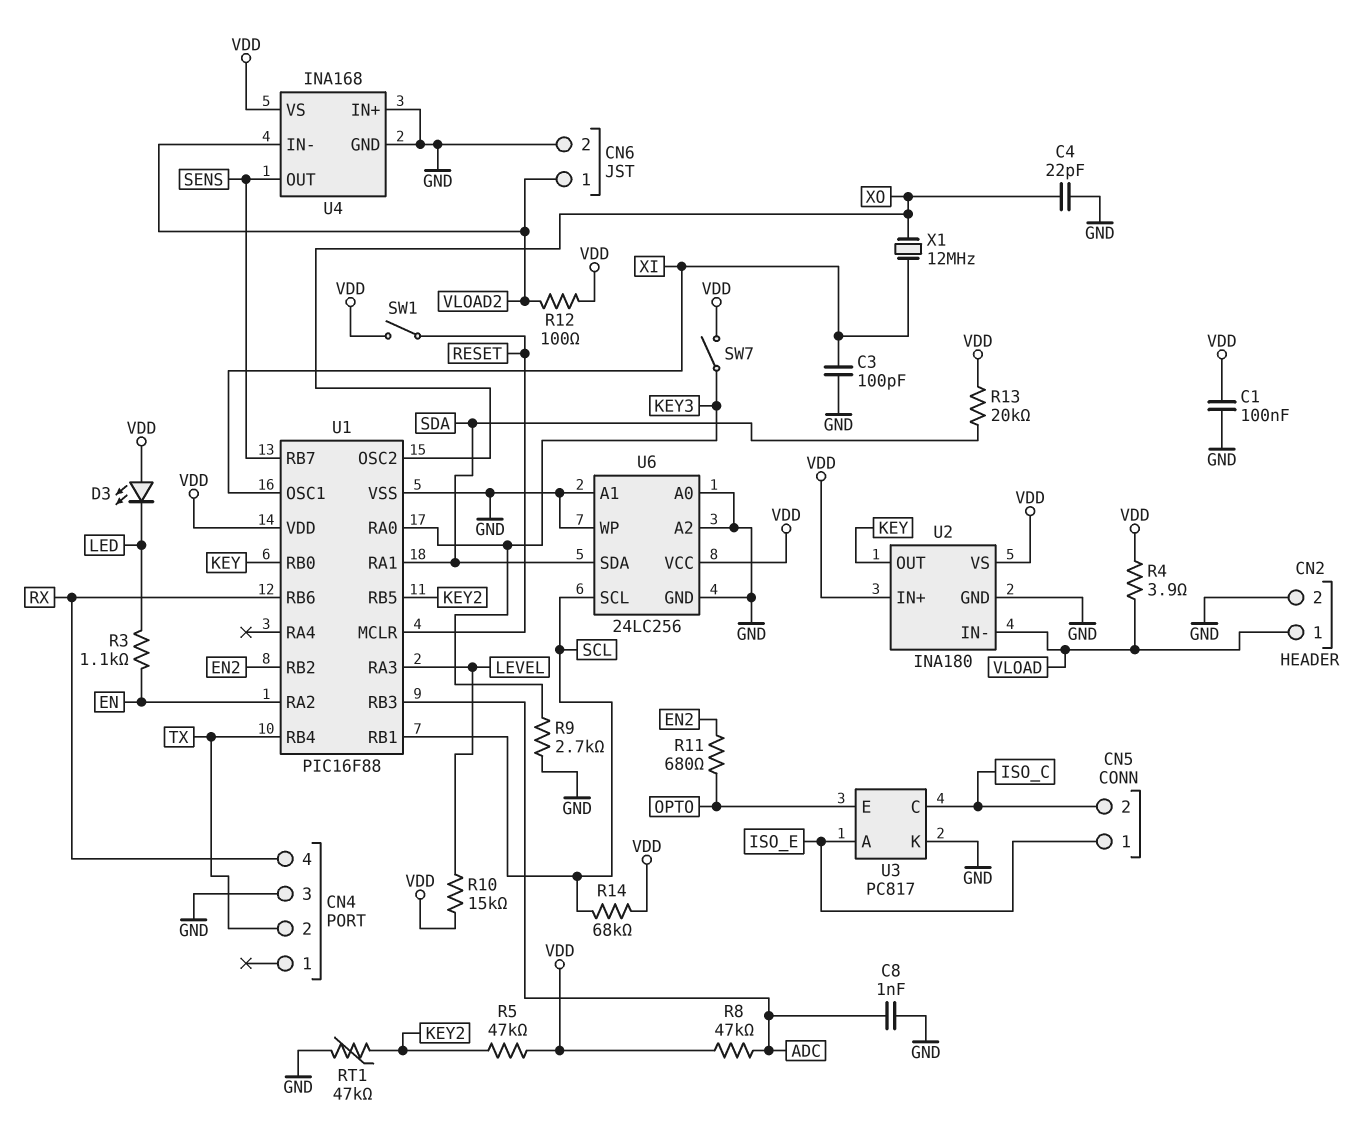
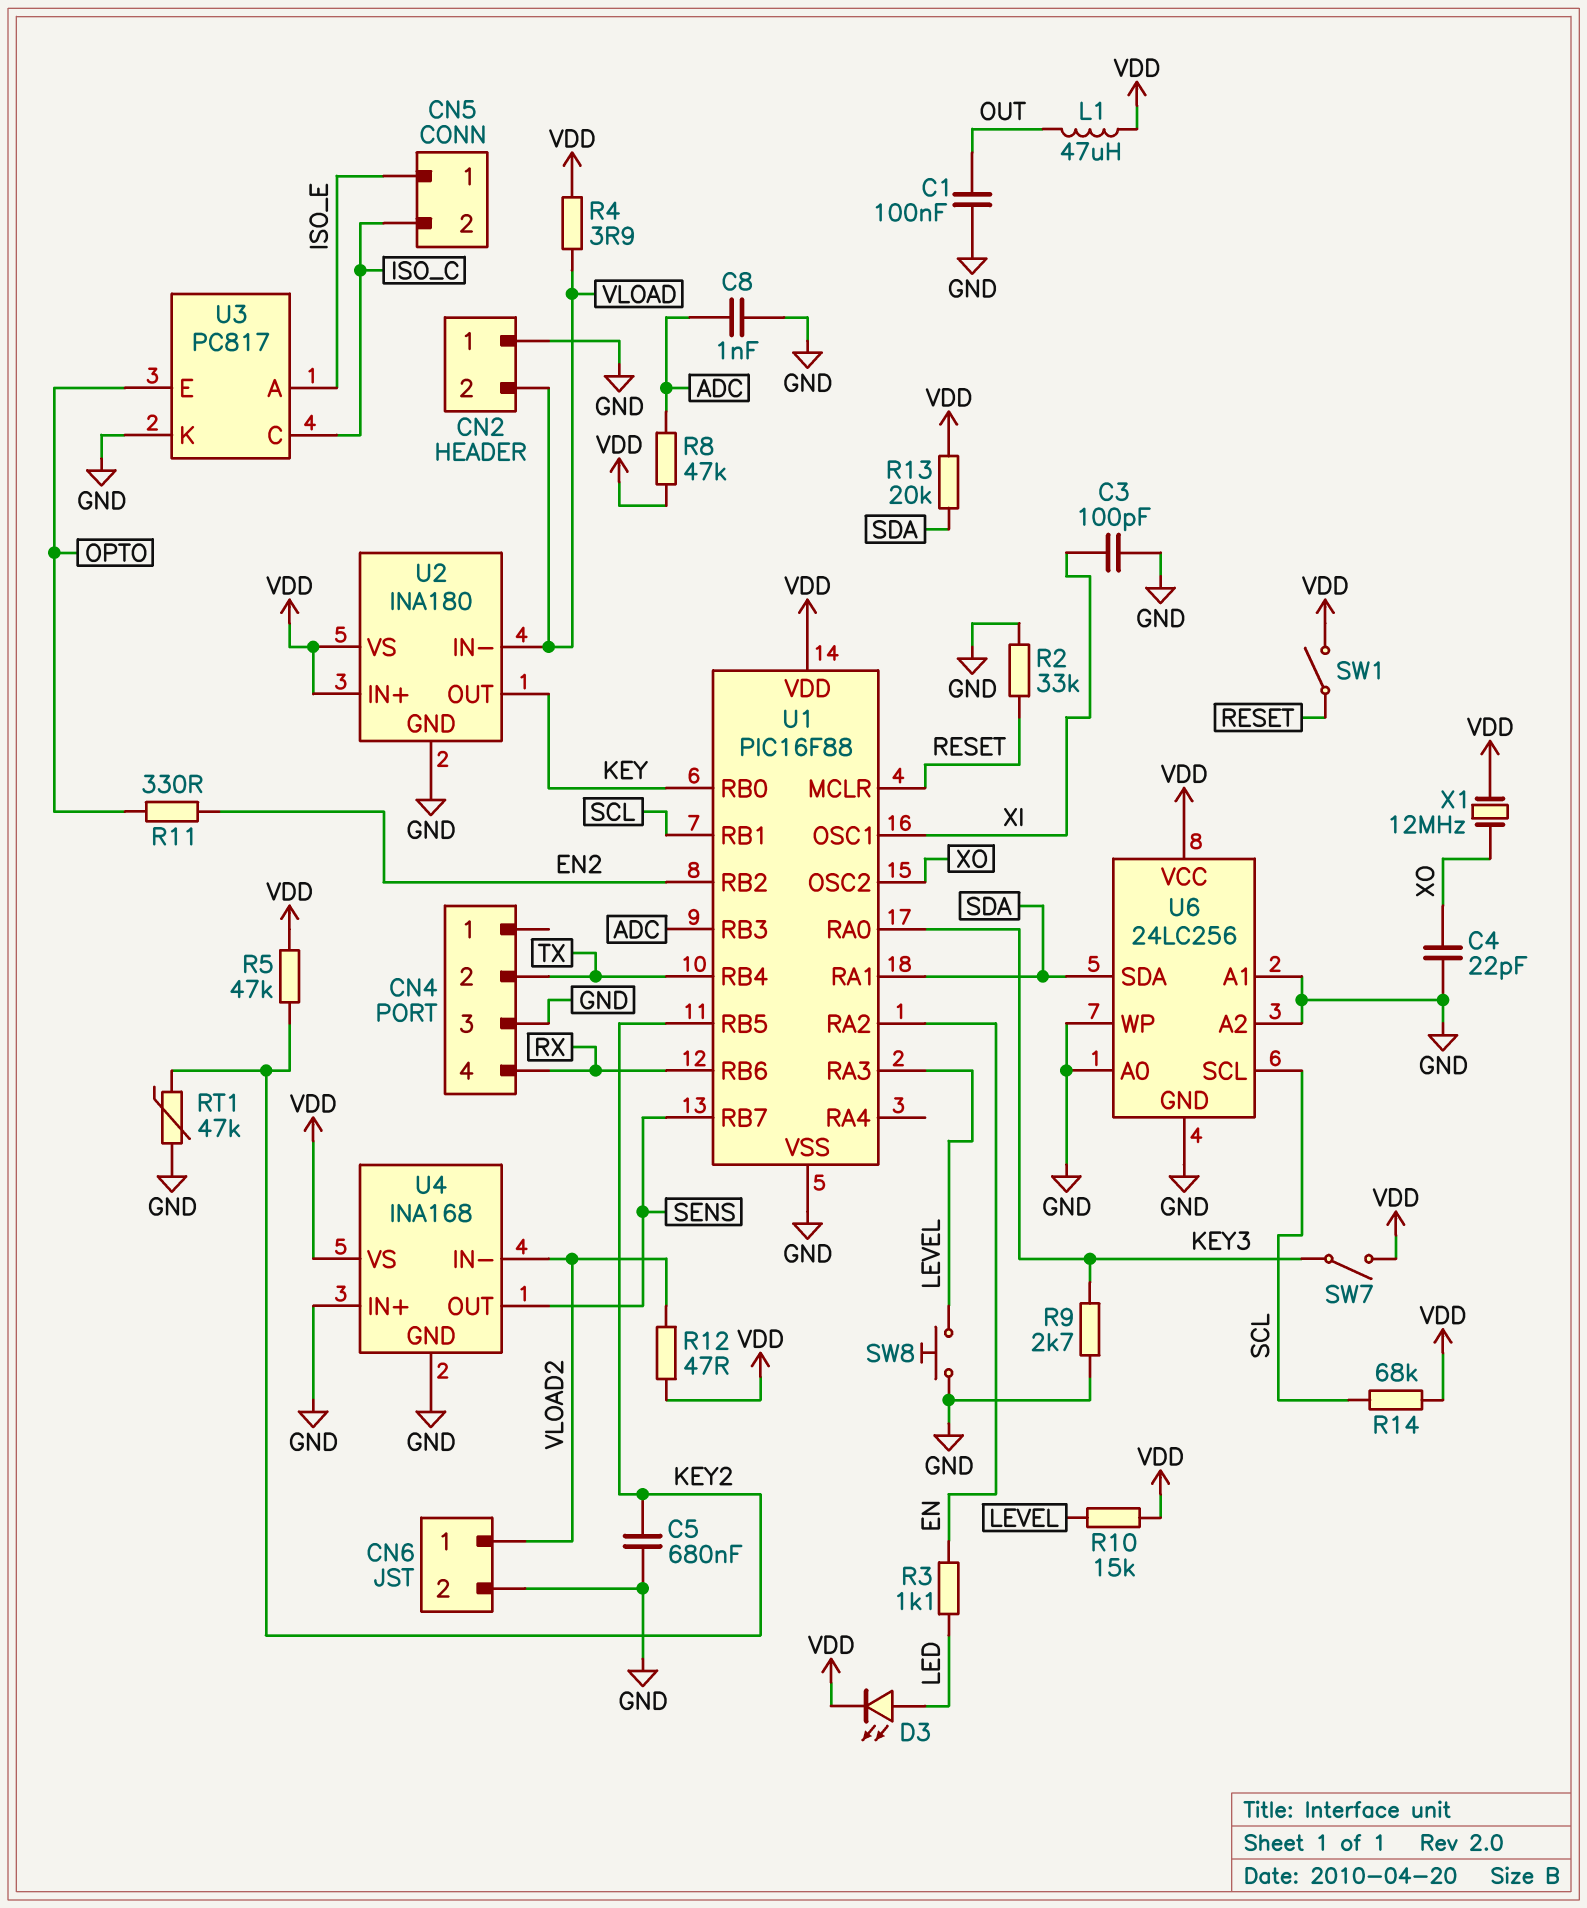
C1: 100nF (GND, VDD) -> 100nF (GND, OUT)
C5: none -> 680nF (GND, KEY2)
CN2 pin 1: VLOAD -> GND
CN2 pin 2: GND -> VLOAD
D3: LED (A VDD, K LED) -> LED (A LED, K VDD)
L1: none -> 47uH (OUT, VDD)
R2: none -> 33k (GND, RESET)
R11: 680 (EN2, OPTO) -> 330 (EN2, OPTO)
R12: 100 (VDD, VLOAD2) -> 47 (VDD, VLOAD2)
SW8: none -> button (GND, LEVEL)
X1: 12MHz (XI, XO) -> 12MHz (VDD, XO)

